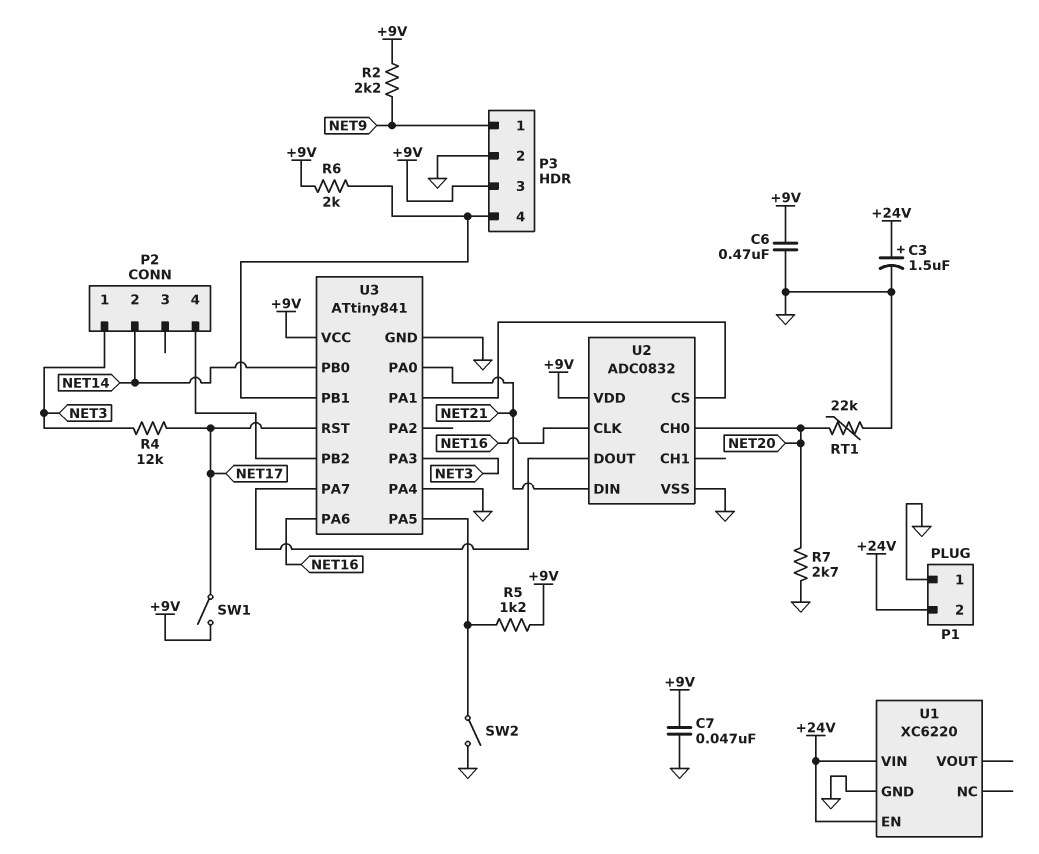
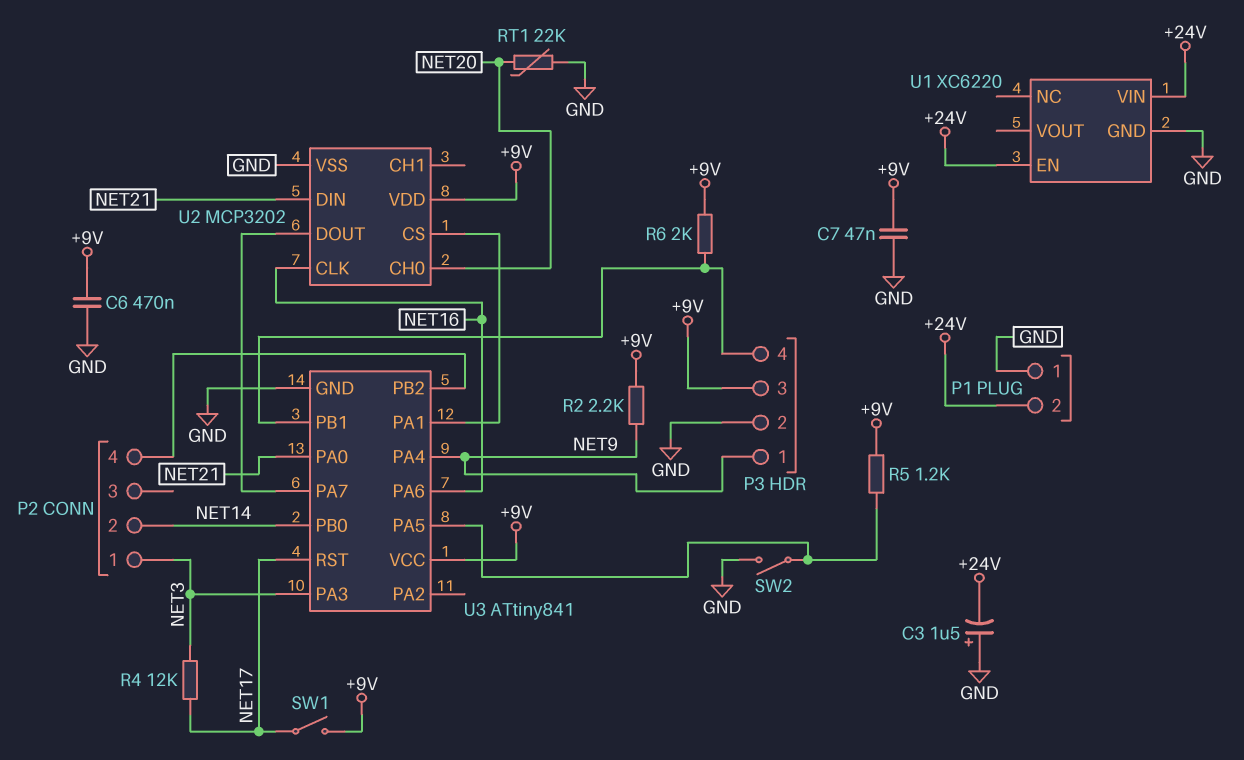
C3: 1.5uF (plus +24V, minus GND) -> 1.5uF (plus GND, minus +24V)
R7: 2.7k (GND, NET20) -> none
U2: ADC0832 -> MCP3202
U3 pin PA4: GND -> NET9

